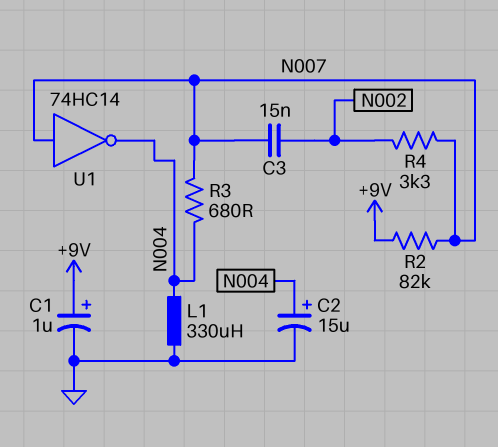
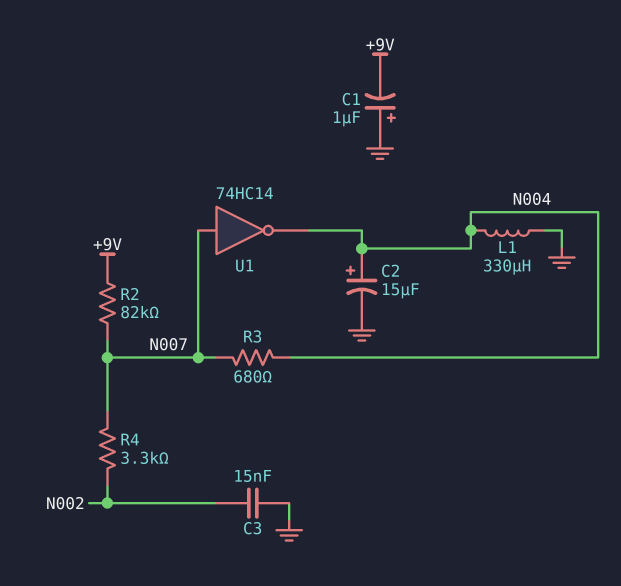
C1: 1uF (plus +9V, minus GND) -> 1uF (plus GND, minus +9V)
C3: 15nF (N002, N007) -> 15nF (GND, N002)

